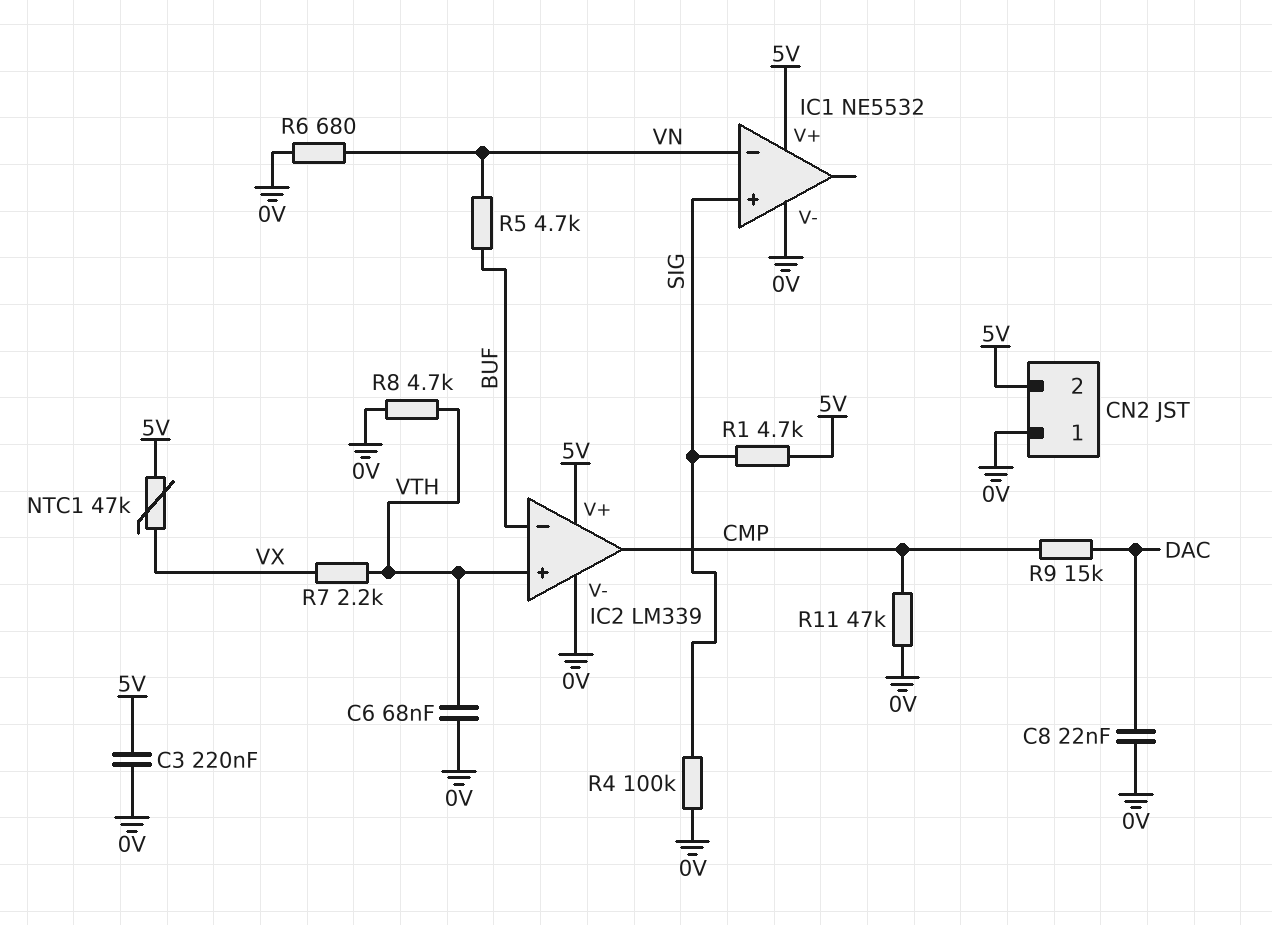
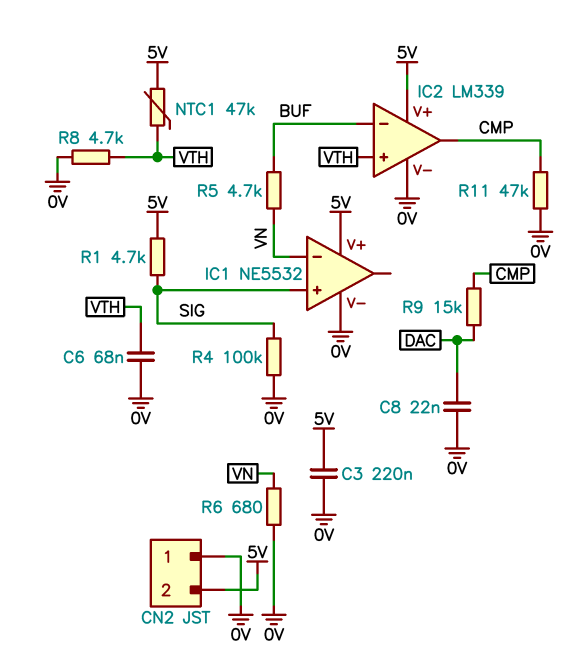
NTC1: 47k (5V, VX) -> 47k (5V, VTH)
R7: 2.2k (VTH, VX) -> none

